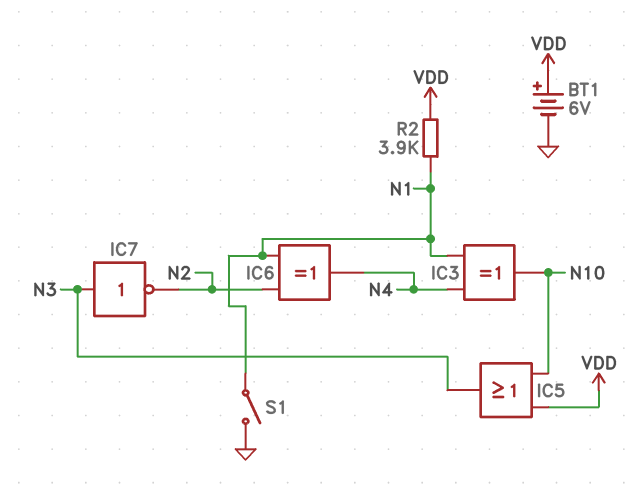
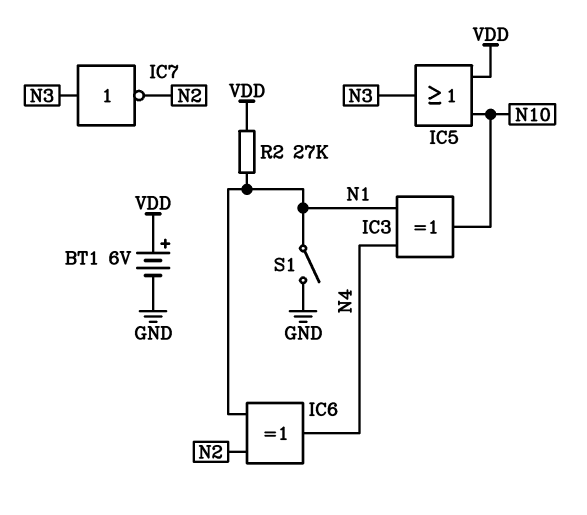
R2: 3.9k (N1, VDD) -> 27k (N1, VDD)

